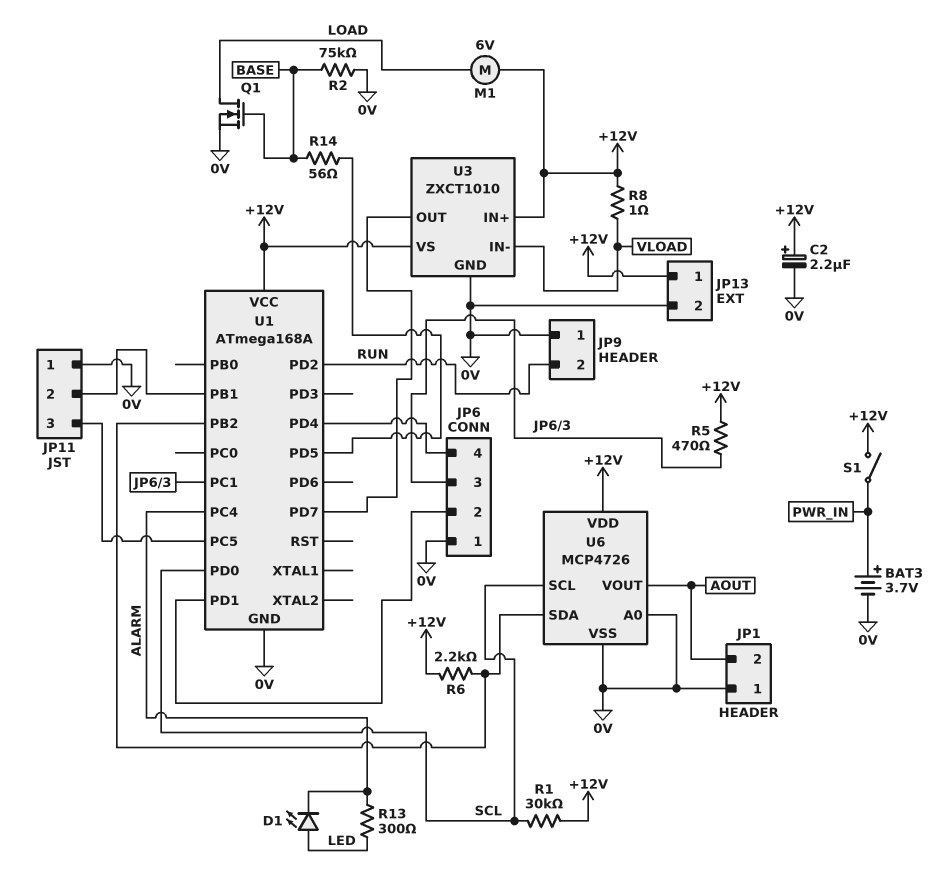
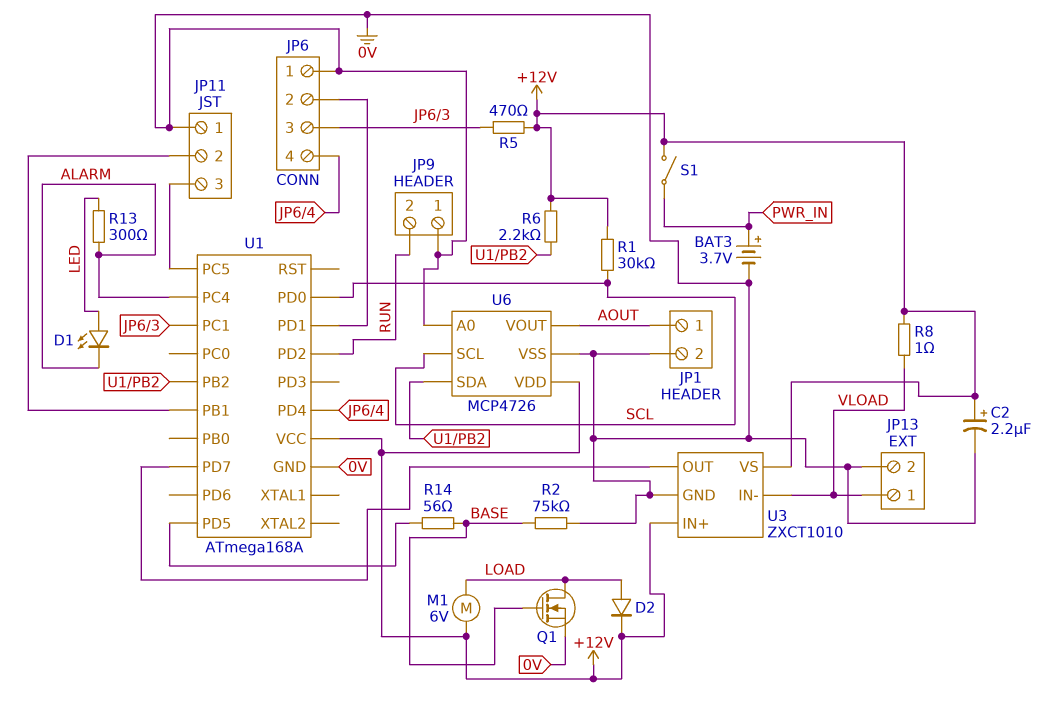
D2: none -> diode (A LOAD, K +12V)
JP1 pin 1: 0V -> AOUT
JP1 pin 2: AOUT -> 0V
JP13 pin 1: +12V -> VLOAD

